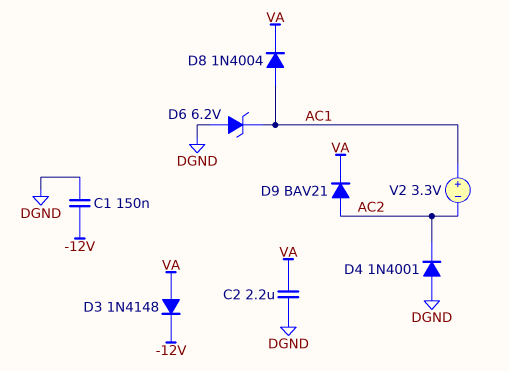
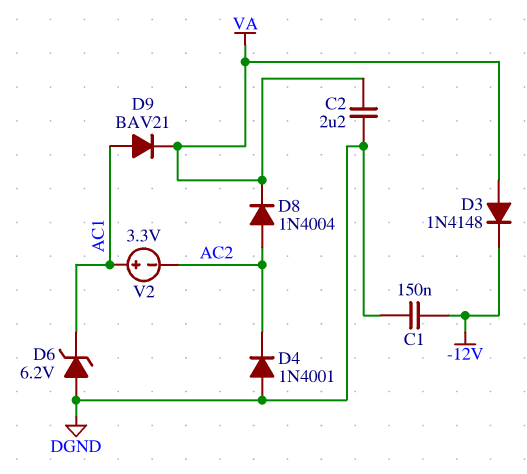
D8: diode 1N4004 (A AC1, K VA) -> diode 1N4004 (A AC2, K VA)
D9: diode BAV21 (A AC2, K VA) -> diode BAV21 (A AC1, K VA)

